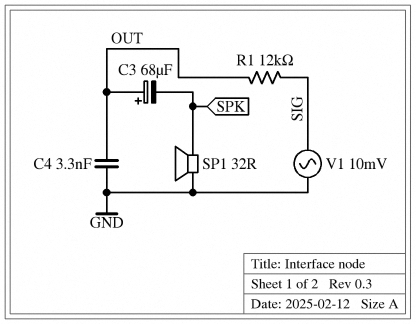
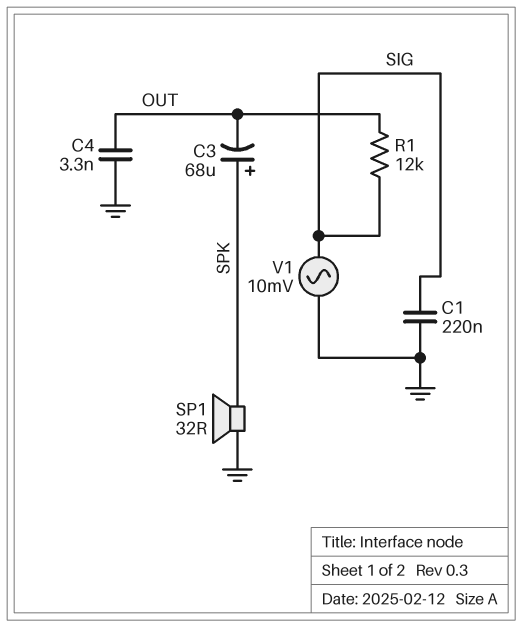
C1: none -> 220nF (GND, SIG)
C3: 68uF (plus OUT, minus SPK) -> 68uF (plus SPK, minus OUT)

